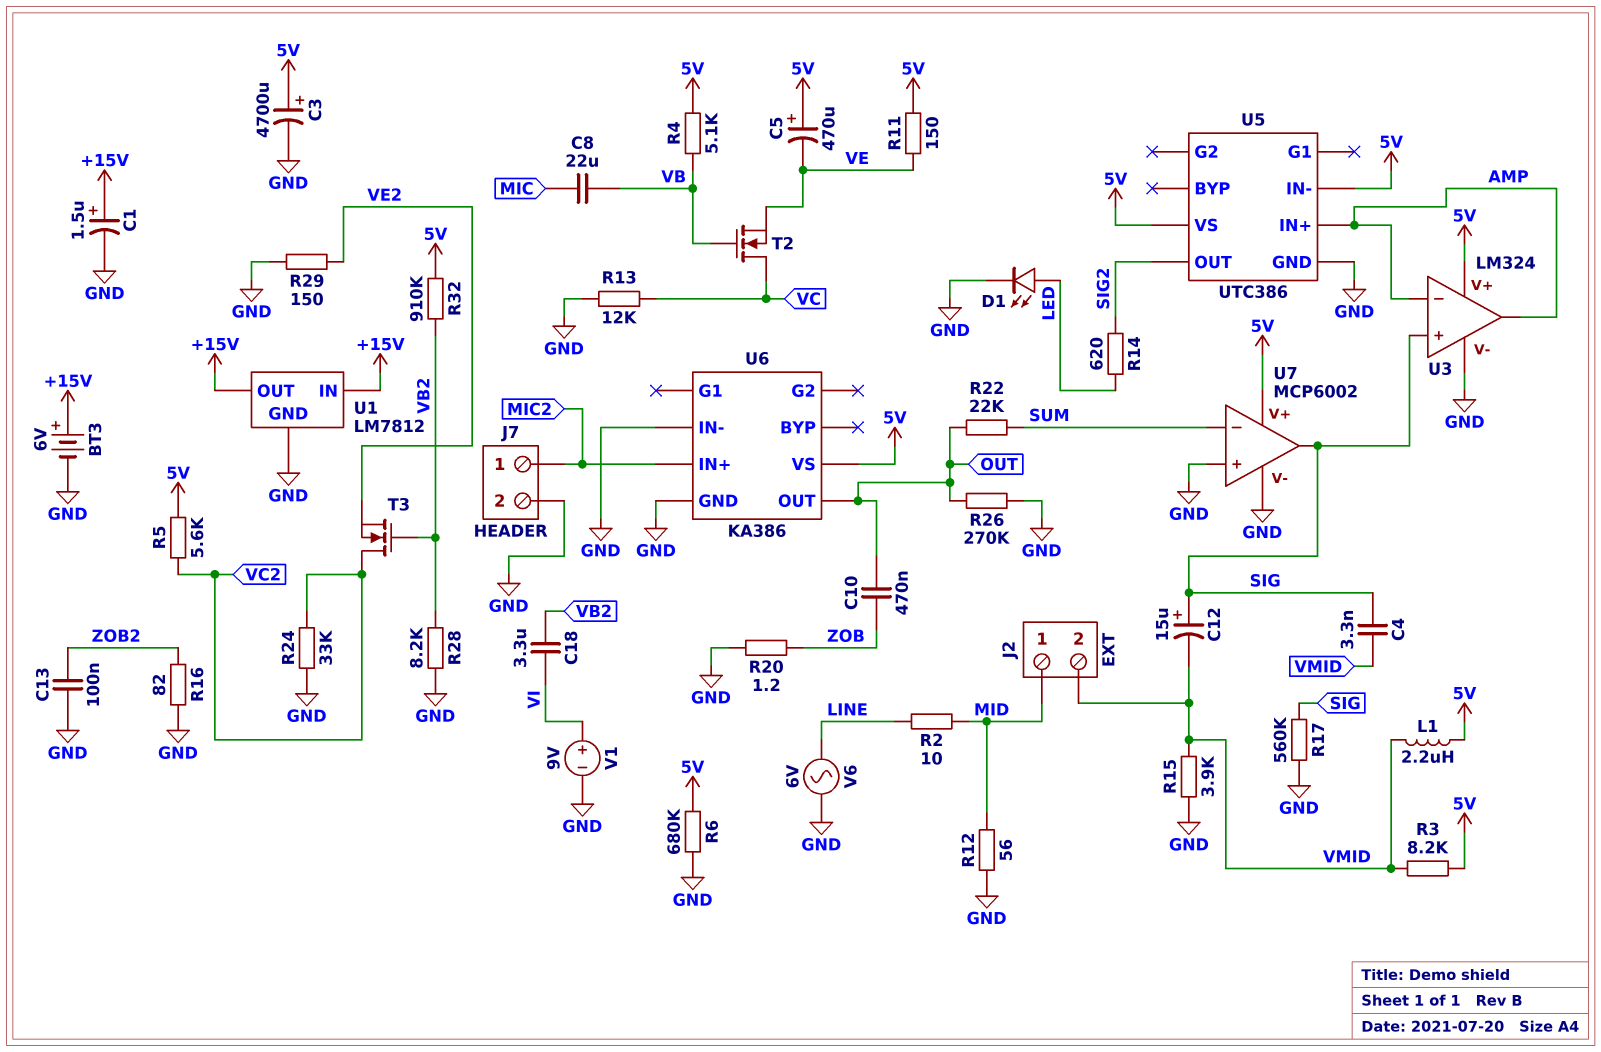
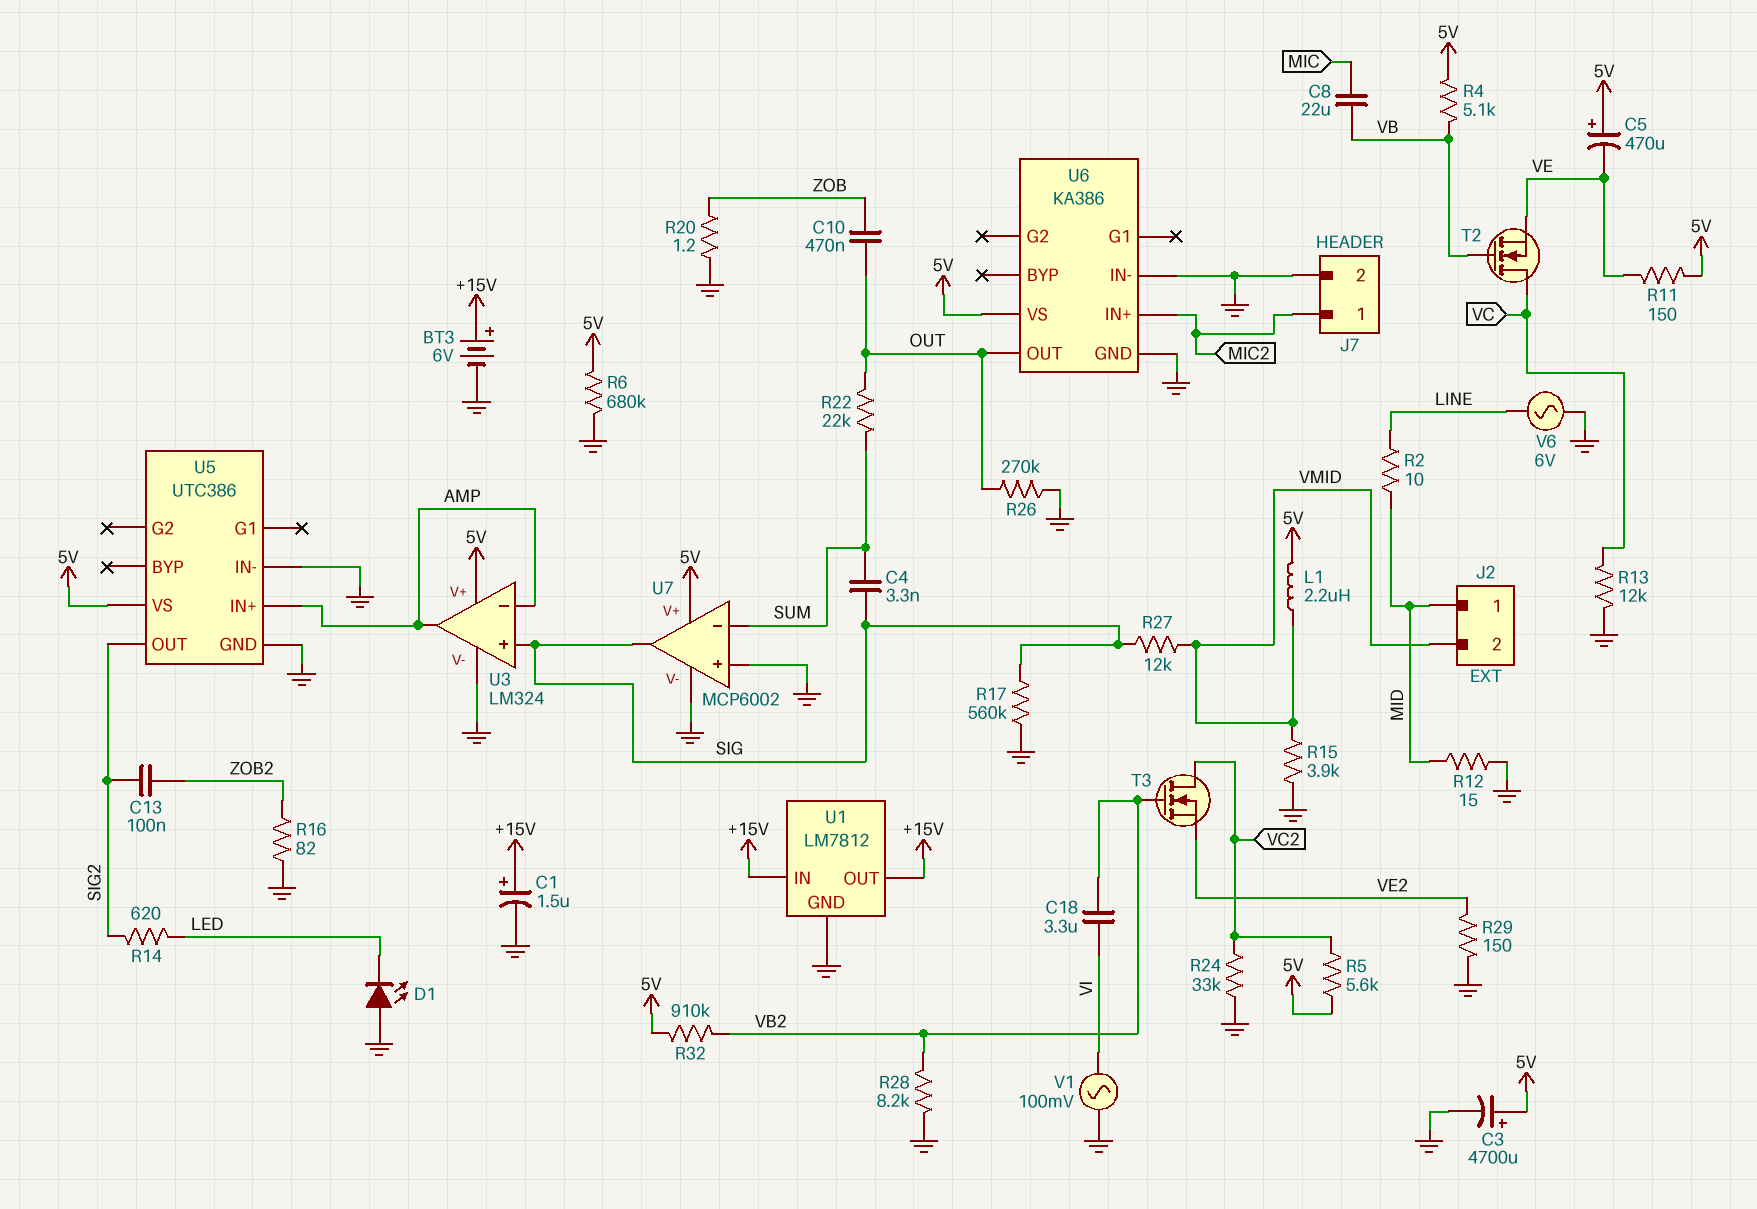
C4: 3.3nF (SIG, VMID) -> 3.3nF (SIG, SUM)
C12: 15uF (plus SIG, minus VMID) -> none
C13: 100nF (GND, ZOB2) -> 100nF (SIG2, ZOB2)
D1: LED (A LED, K GND) -> LED (A GND, K LED)
R3: 8.2k (5V, VMID) -> none
R12: 56 (GND, MID) -> 15 (GND, MID)
R27: none -> 12k (SIG, VMID)
U5 pin IN-: 5V -> GND
V1: 9V (plus VI, minus GND) -> AC 100mV (GND, VI)

